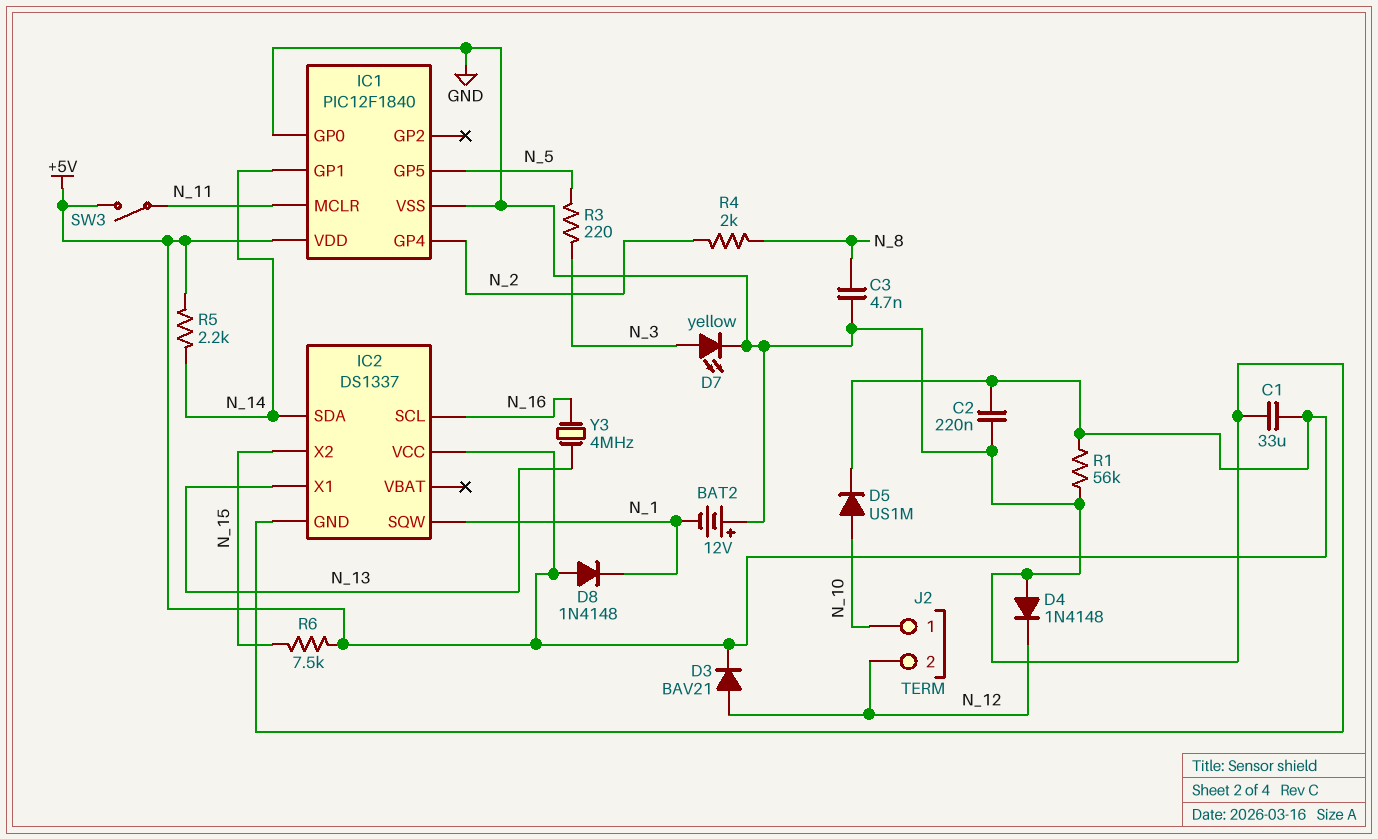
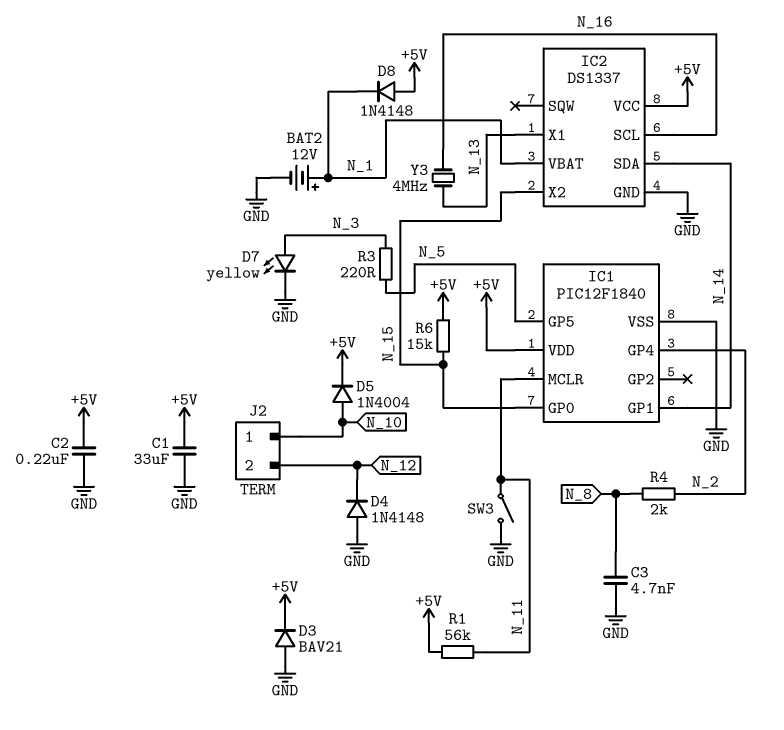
BAT2: 12V (plus GND, minus N_1) -> 12V (plus N_1, minus GND)
D3: diode BAV21 (A N_12, K +5V) -> diode BAV21 (A GND, K +5V)
D5: diode US1M (A N_10, K +5V) -> diode 1N4004 (A N_10, K +5V)
IC1 pin GP0: GND -> N_15
IC2 pin SQW: N_1 -> none
IC2 pin VBAT: none -> N_1
R1: 56k (+5V, GND) -> 56k (+5V, N_11)
R5: 2.2k (+5V, N_14) -> none
R6: 7.5k (+5V, N_15) -> 15k (+5V, N_15)
SW3: switch (+5V, N_11) -> switch (GND, N_11)

